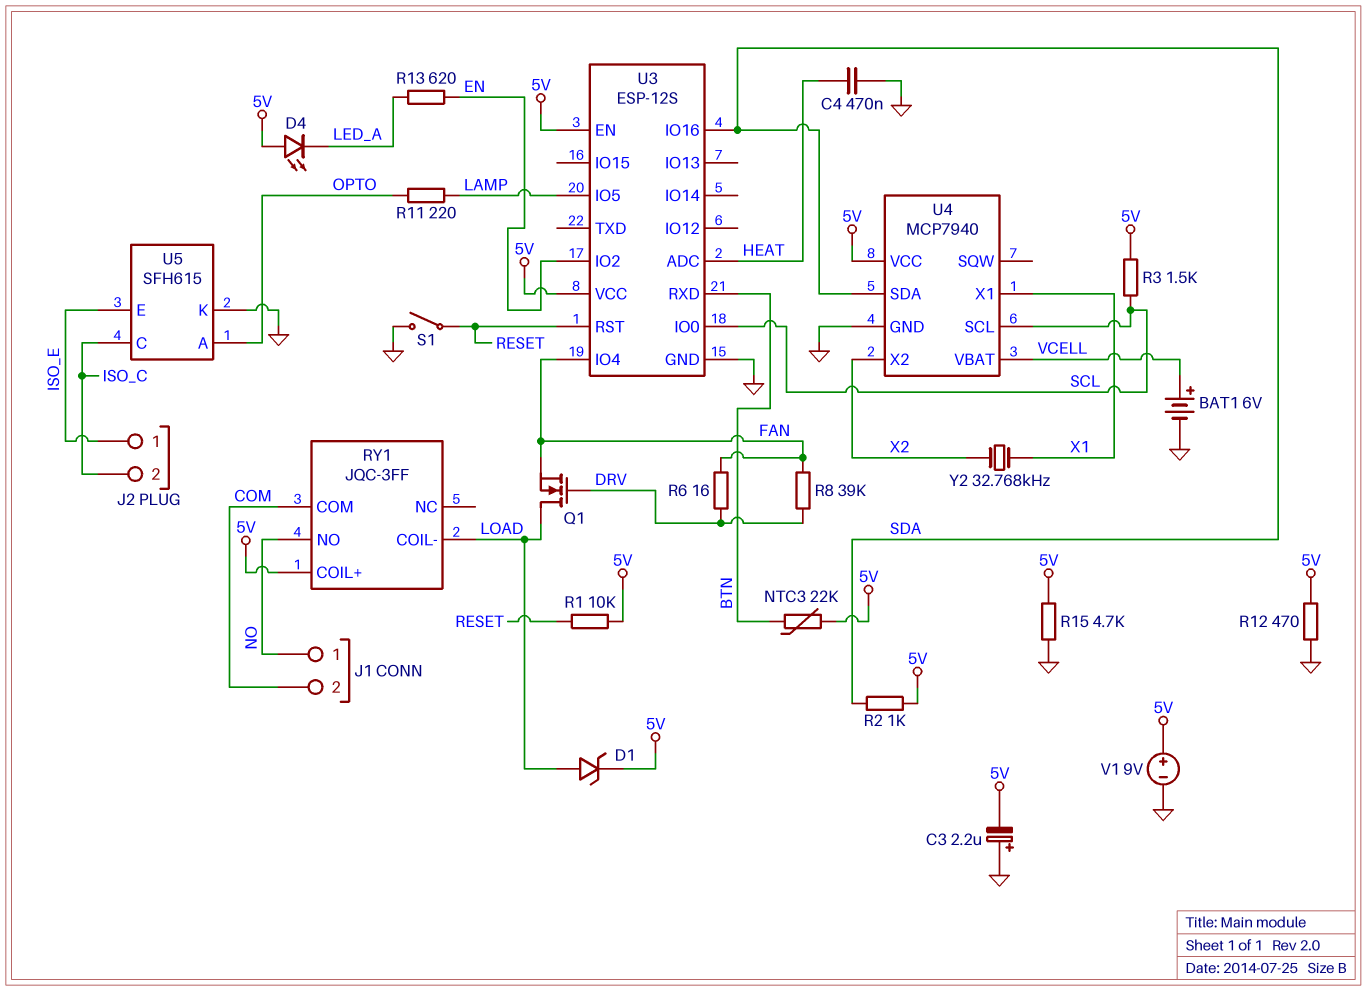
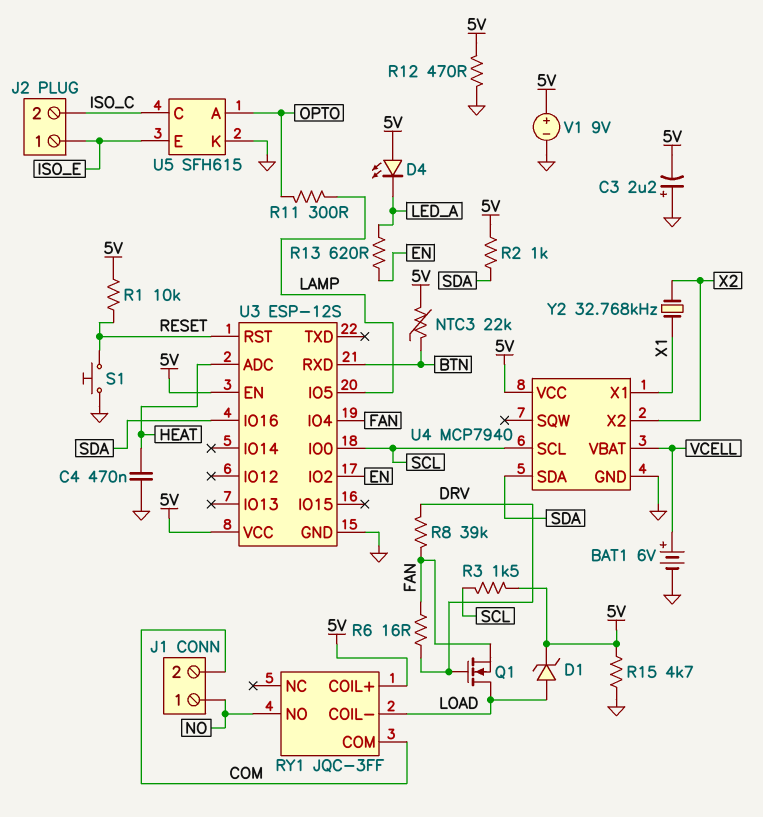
R11: 220 (LAMP, OPTO) -> 300 (LAMP, OPTO)
S1: switch (GND, RESET) -> button (GND, RESET)

